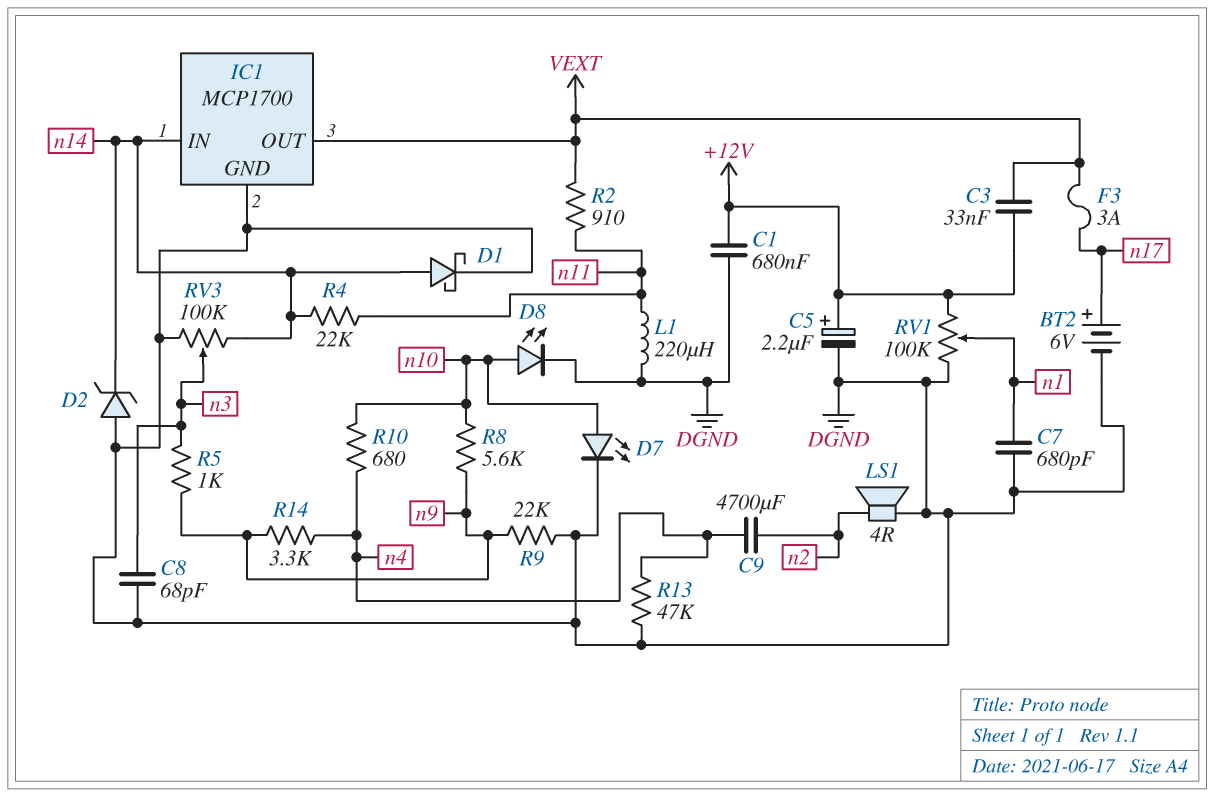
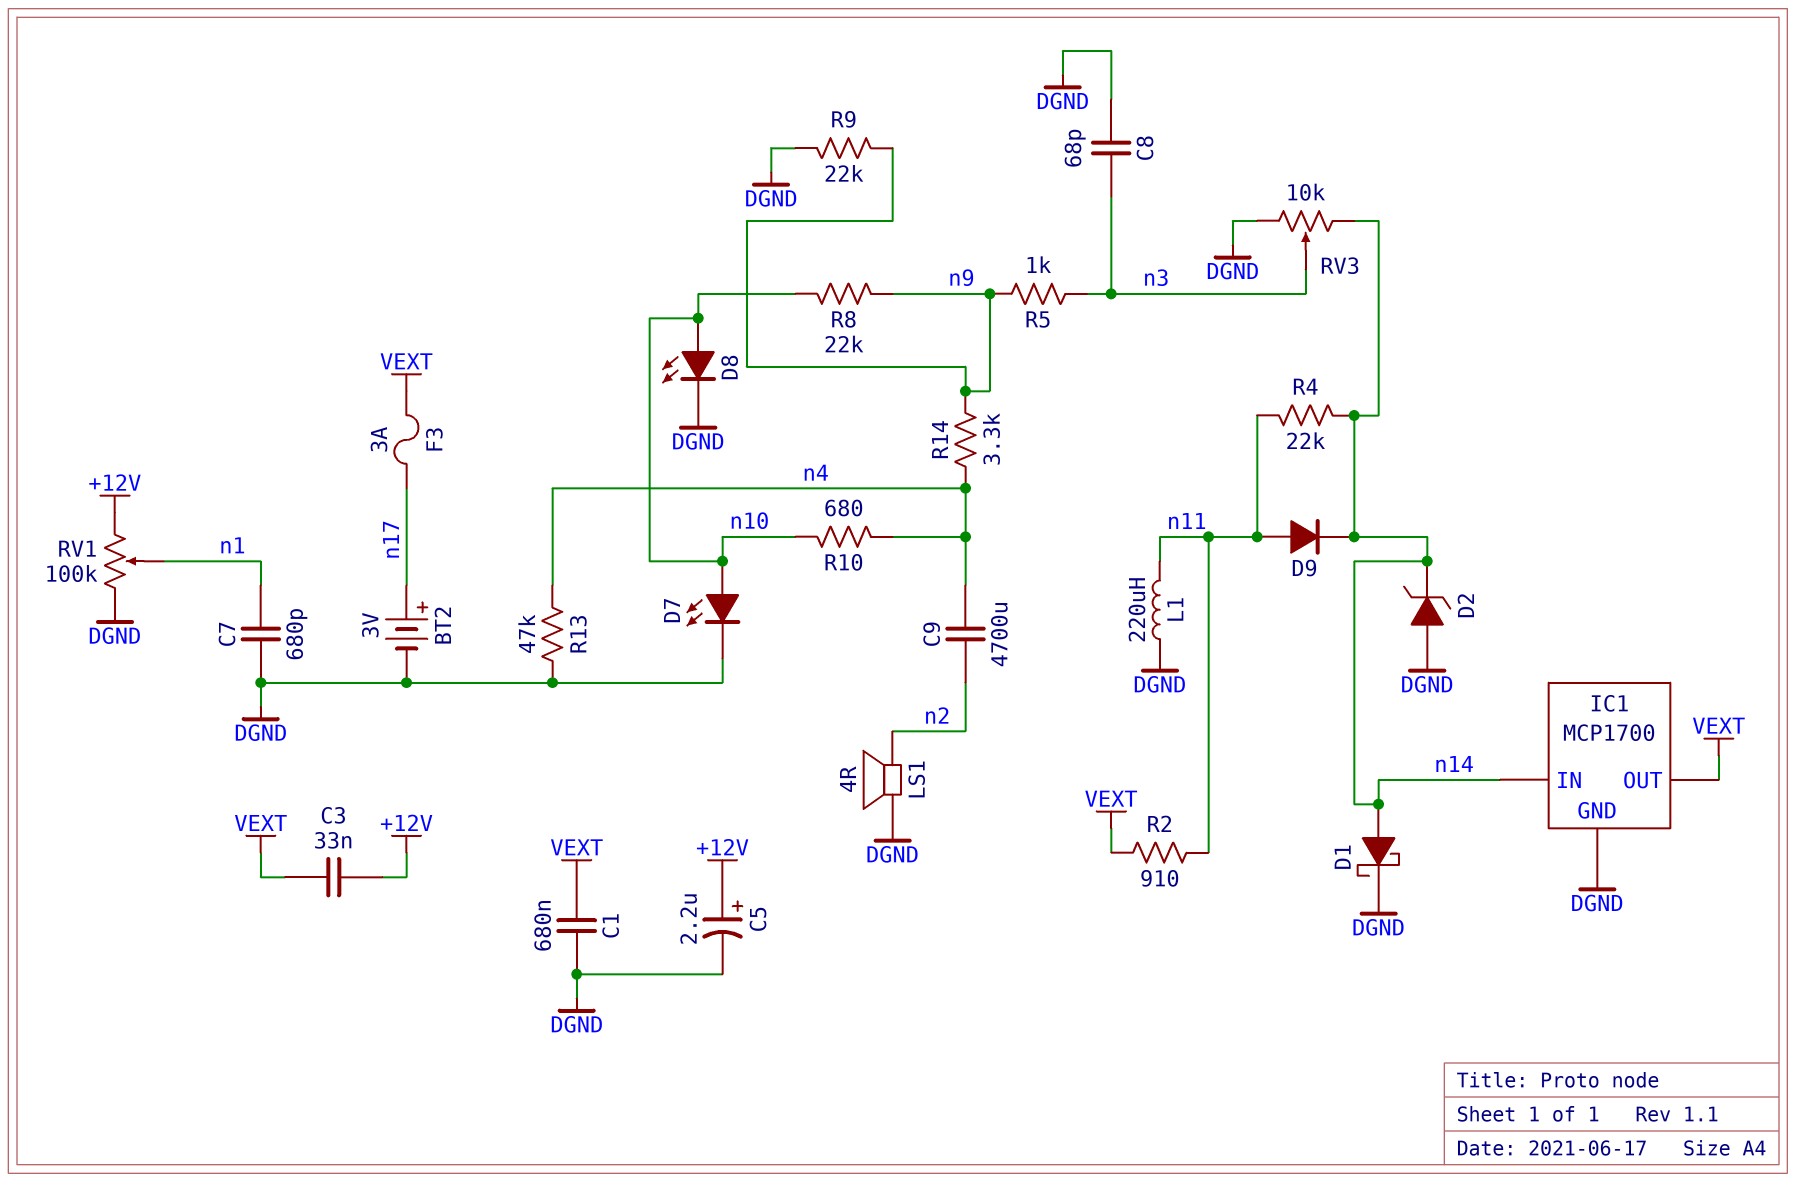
BT2: 6V (plus n17, minus DGND) -> 3V (plus n17, minus DGND)
C1: 680nF (+12V, DGND) -> 680nF (DGND, VEXT)
D9: none -> diode (A n11, K n14)
R8: 5.6k (n9, n10) -> 22k (n9, n10)
RV3: 100k (DGND, n14, wiper n3) -> 10k (DGND, n14, wiper n3)

